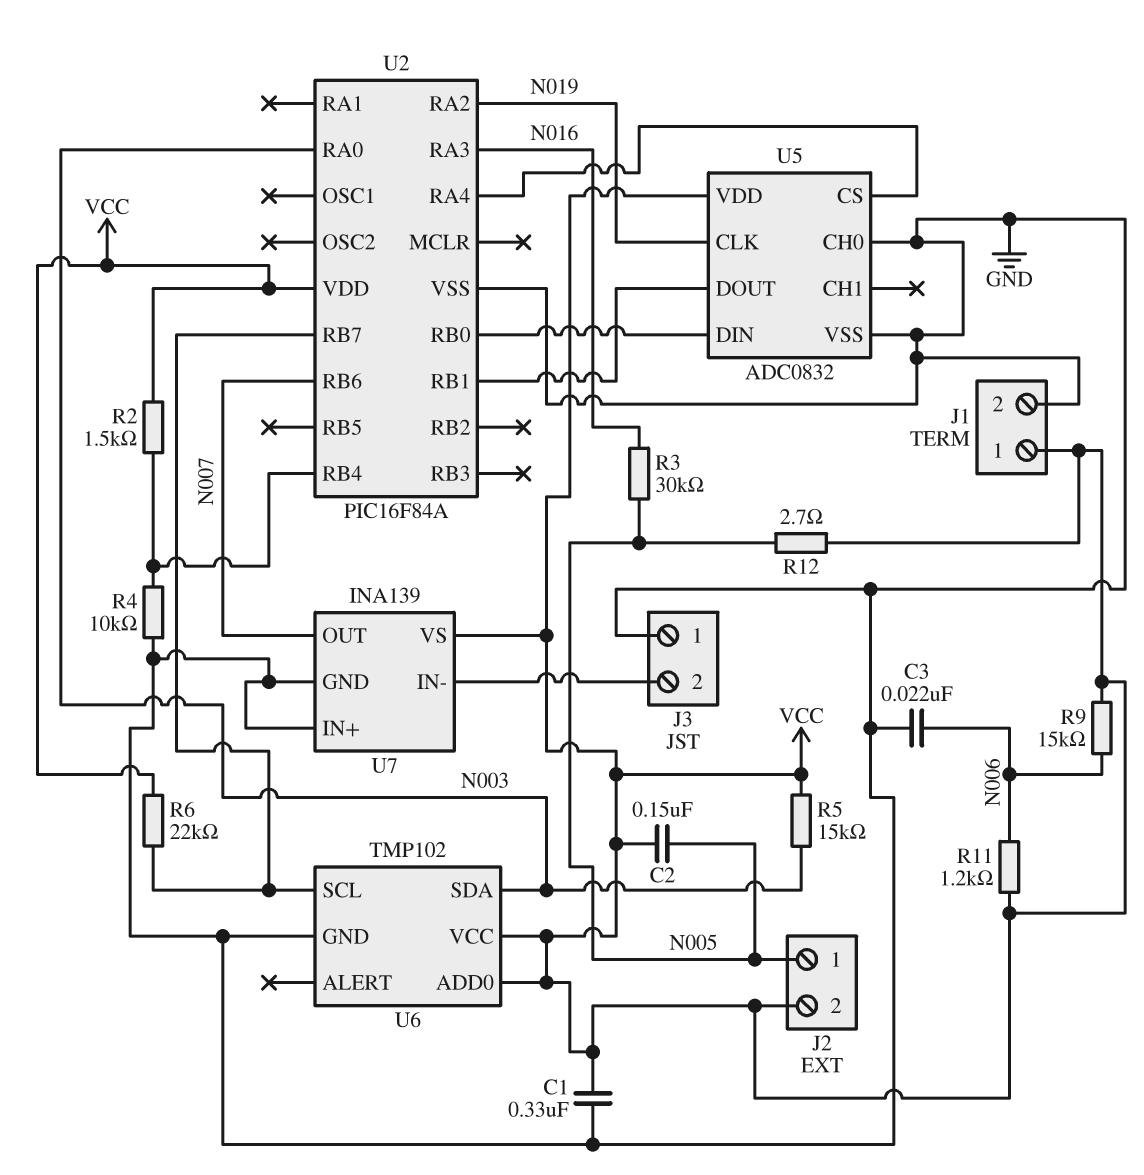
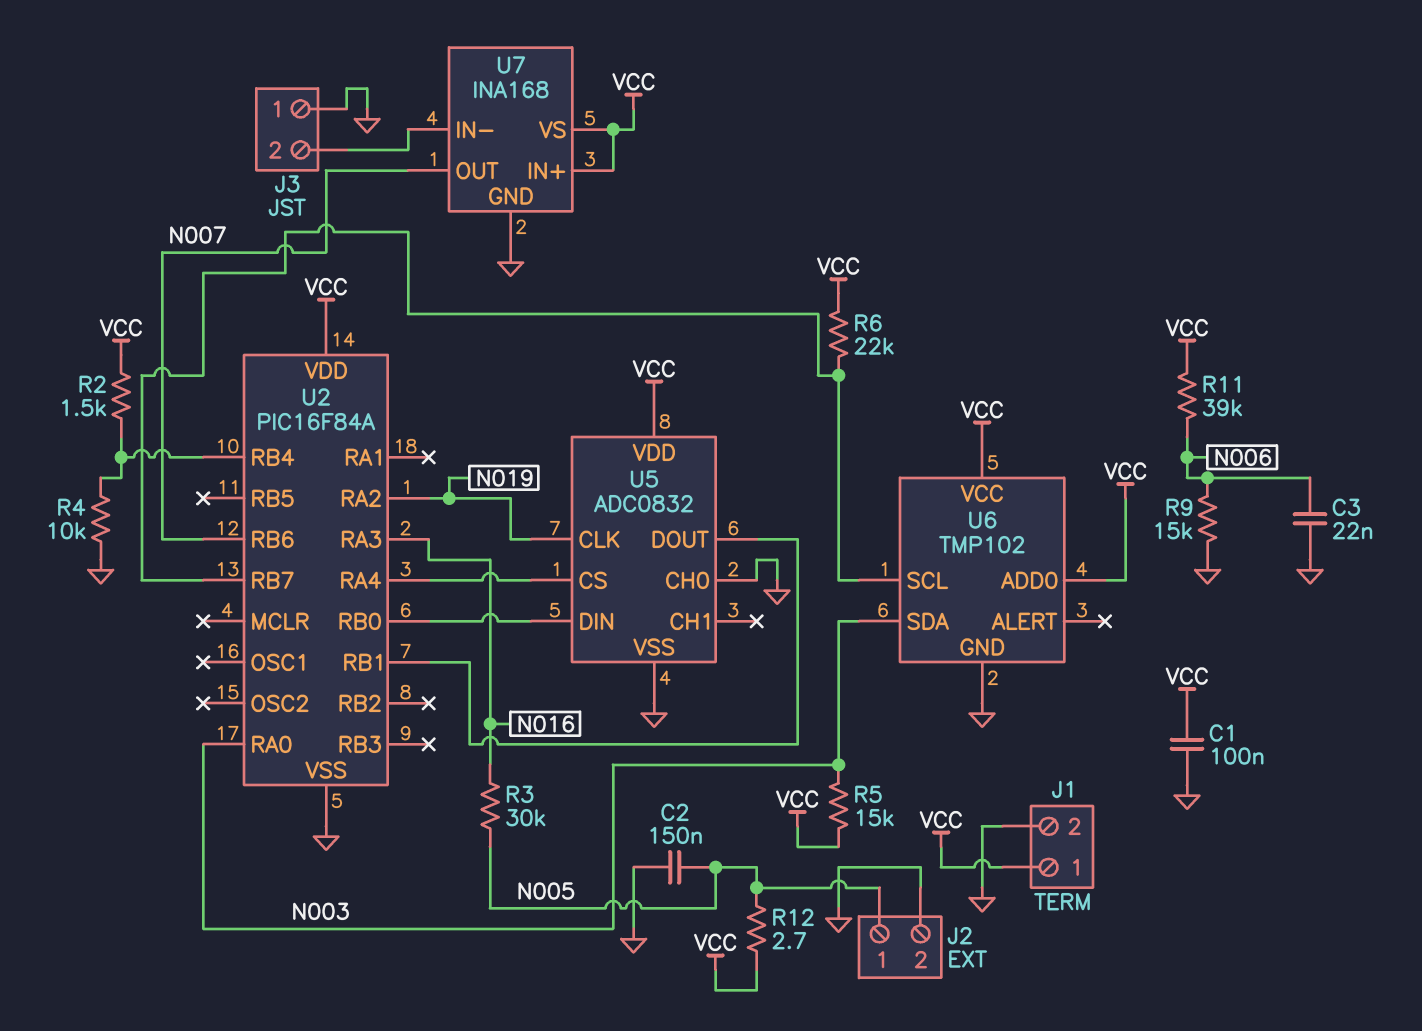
C1: 330nF (GND, VCC) -> 100nF (GND, VCC)
C2: 150nF (N005, VCC) -> 150nF (GND, N005)
J2 pin 2: VCC -> GND
R9: 15k (N006, VCC) -> 15k (GND, N006)
R11: 1.2k (N006, VCC) -> 39k (N006, VCC)
U7: INA139 -> INA168
U7 pin IN+: GND -> VCC

